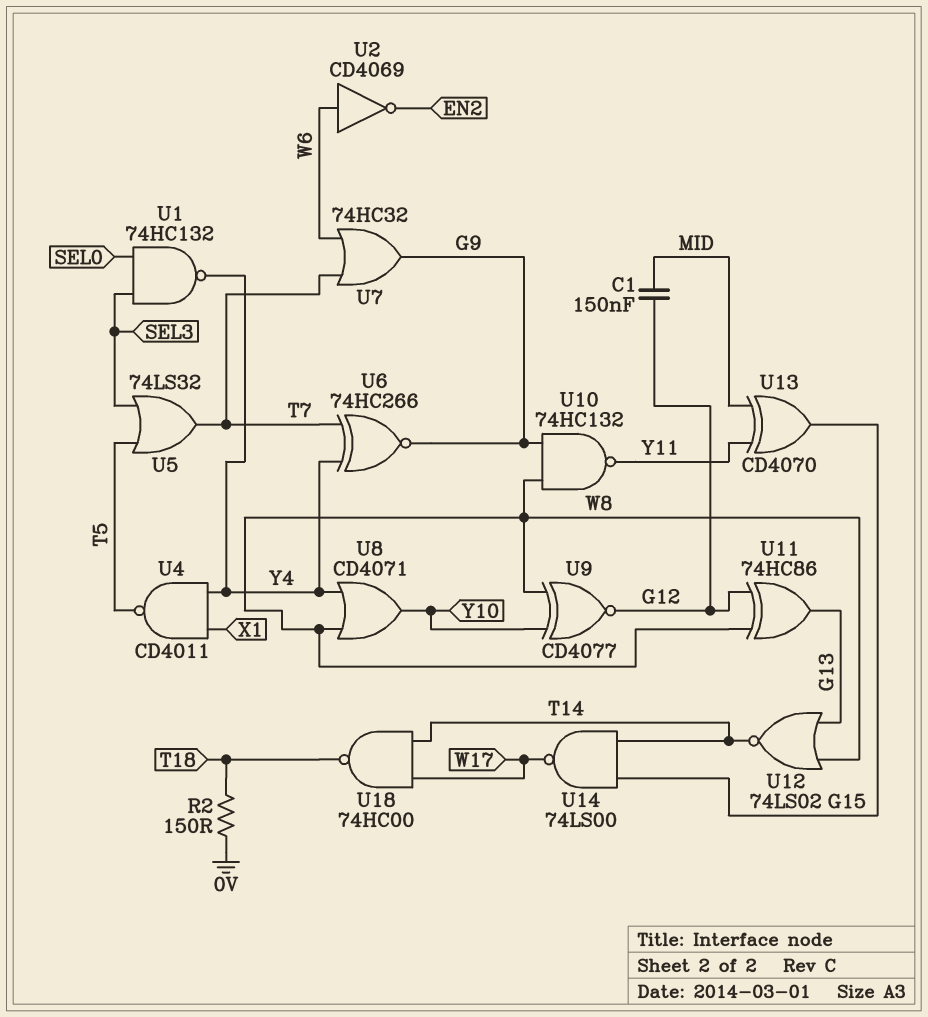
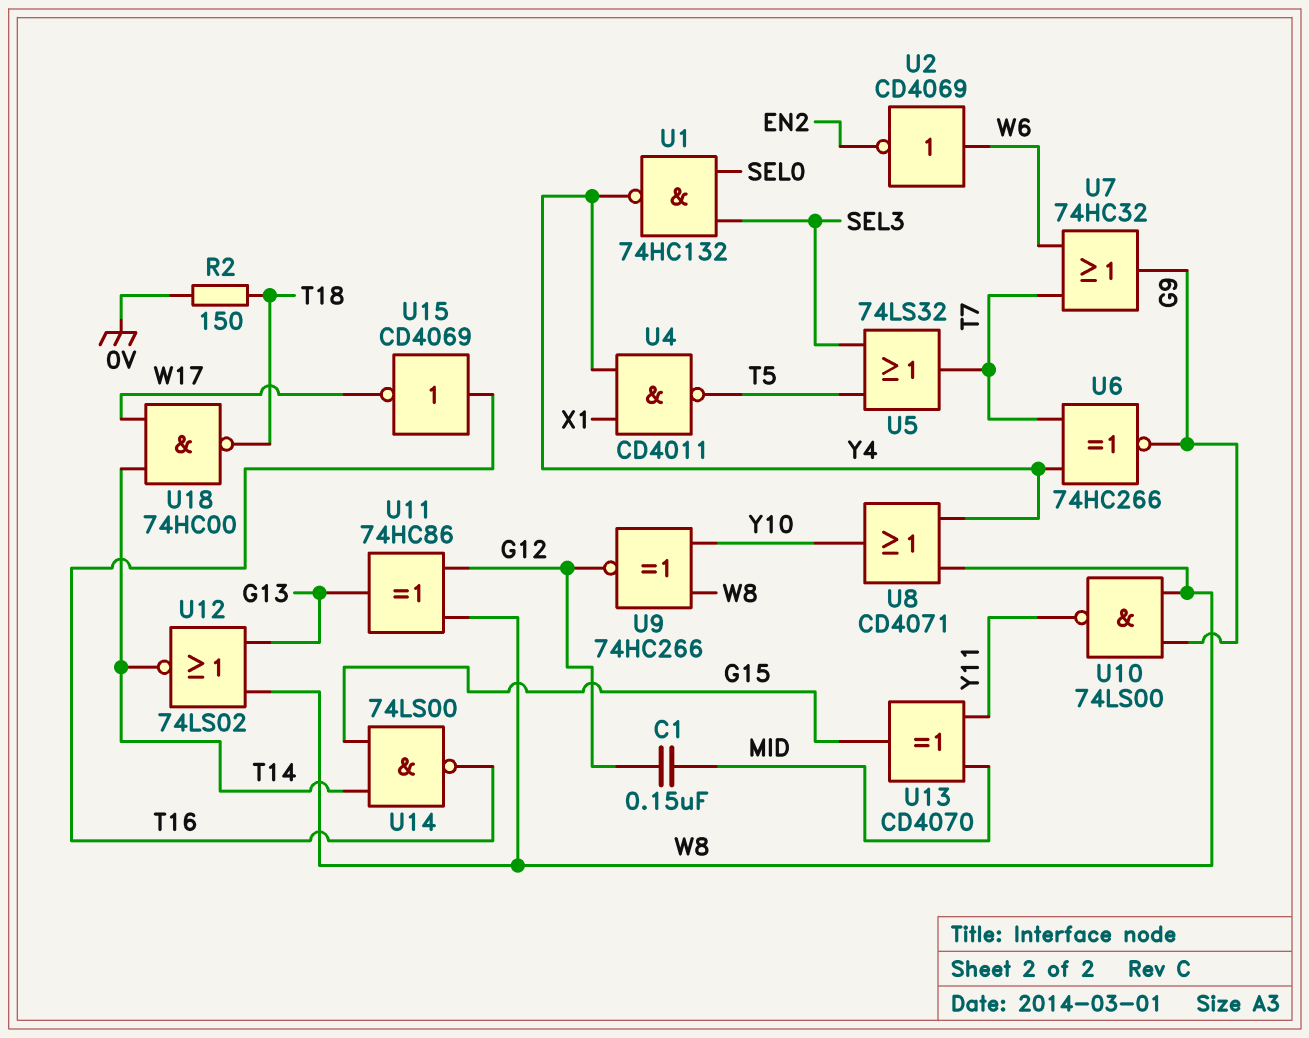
U9: XNOR CD4077 (in W8, in Y10, out G12) -> XNOR 74HC266 (in W8, in Y10, out G12)
U10: NAND 74HC132 (in G9, in W8, out Y11) -> NAND 74LS00 (in G9, in W8, out Y11)
U14: NAND 74LS00 (in G15, in T14, out W17) -> NAND 74LS00 (in G15, in T14, out T16)
U15: none -> NOT CD4069 (in T16, out W17)

